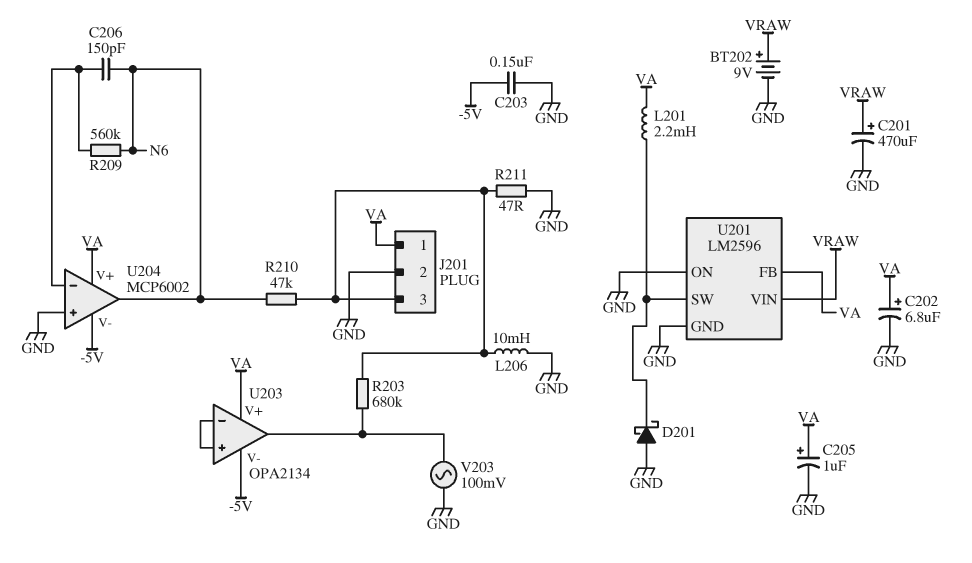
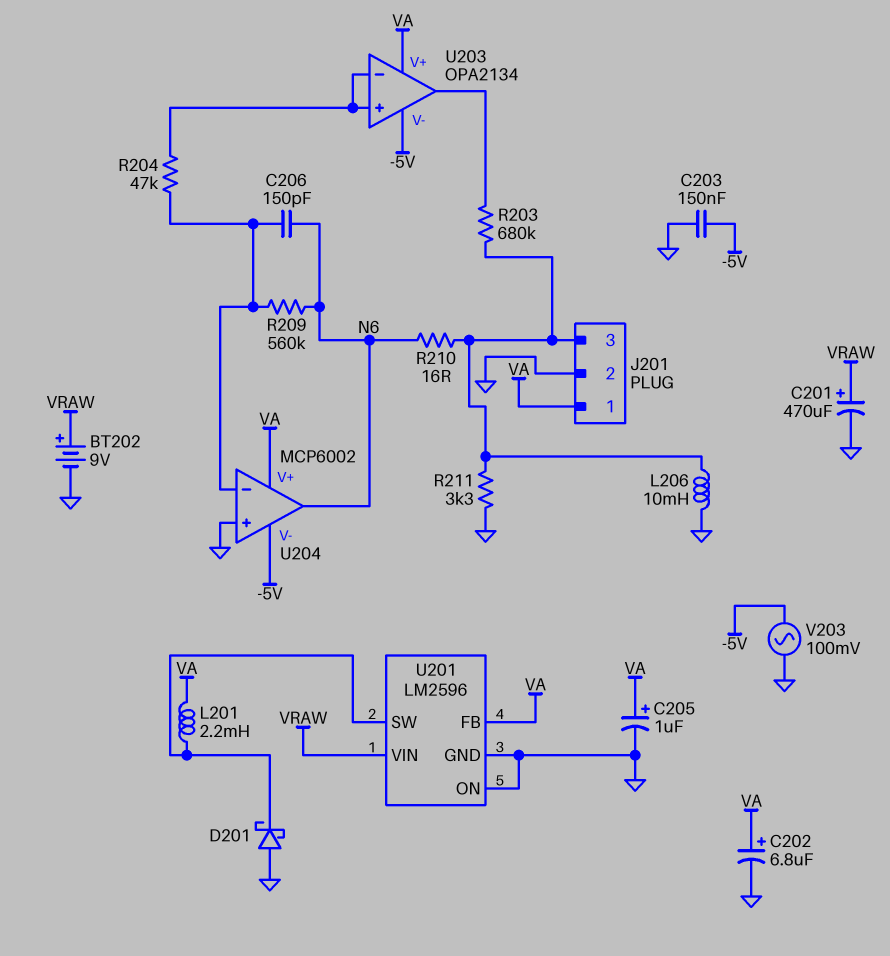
R204: none -> 47k (U203/in+, U204/in-)
R210: 47k (J201/3, N6) -> 16 (J201/3, N6)
R211: 47 (GND, J201/3) -> 3.3k (GND, J201/3)
V203: AC 100mV (GND, U203/out) -> AC 100mV (-5V, GND)

